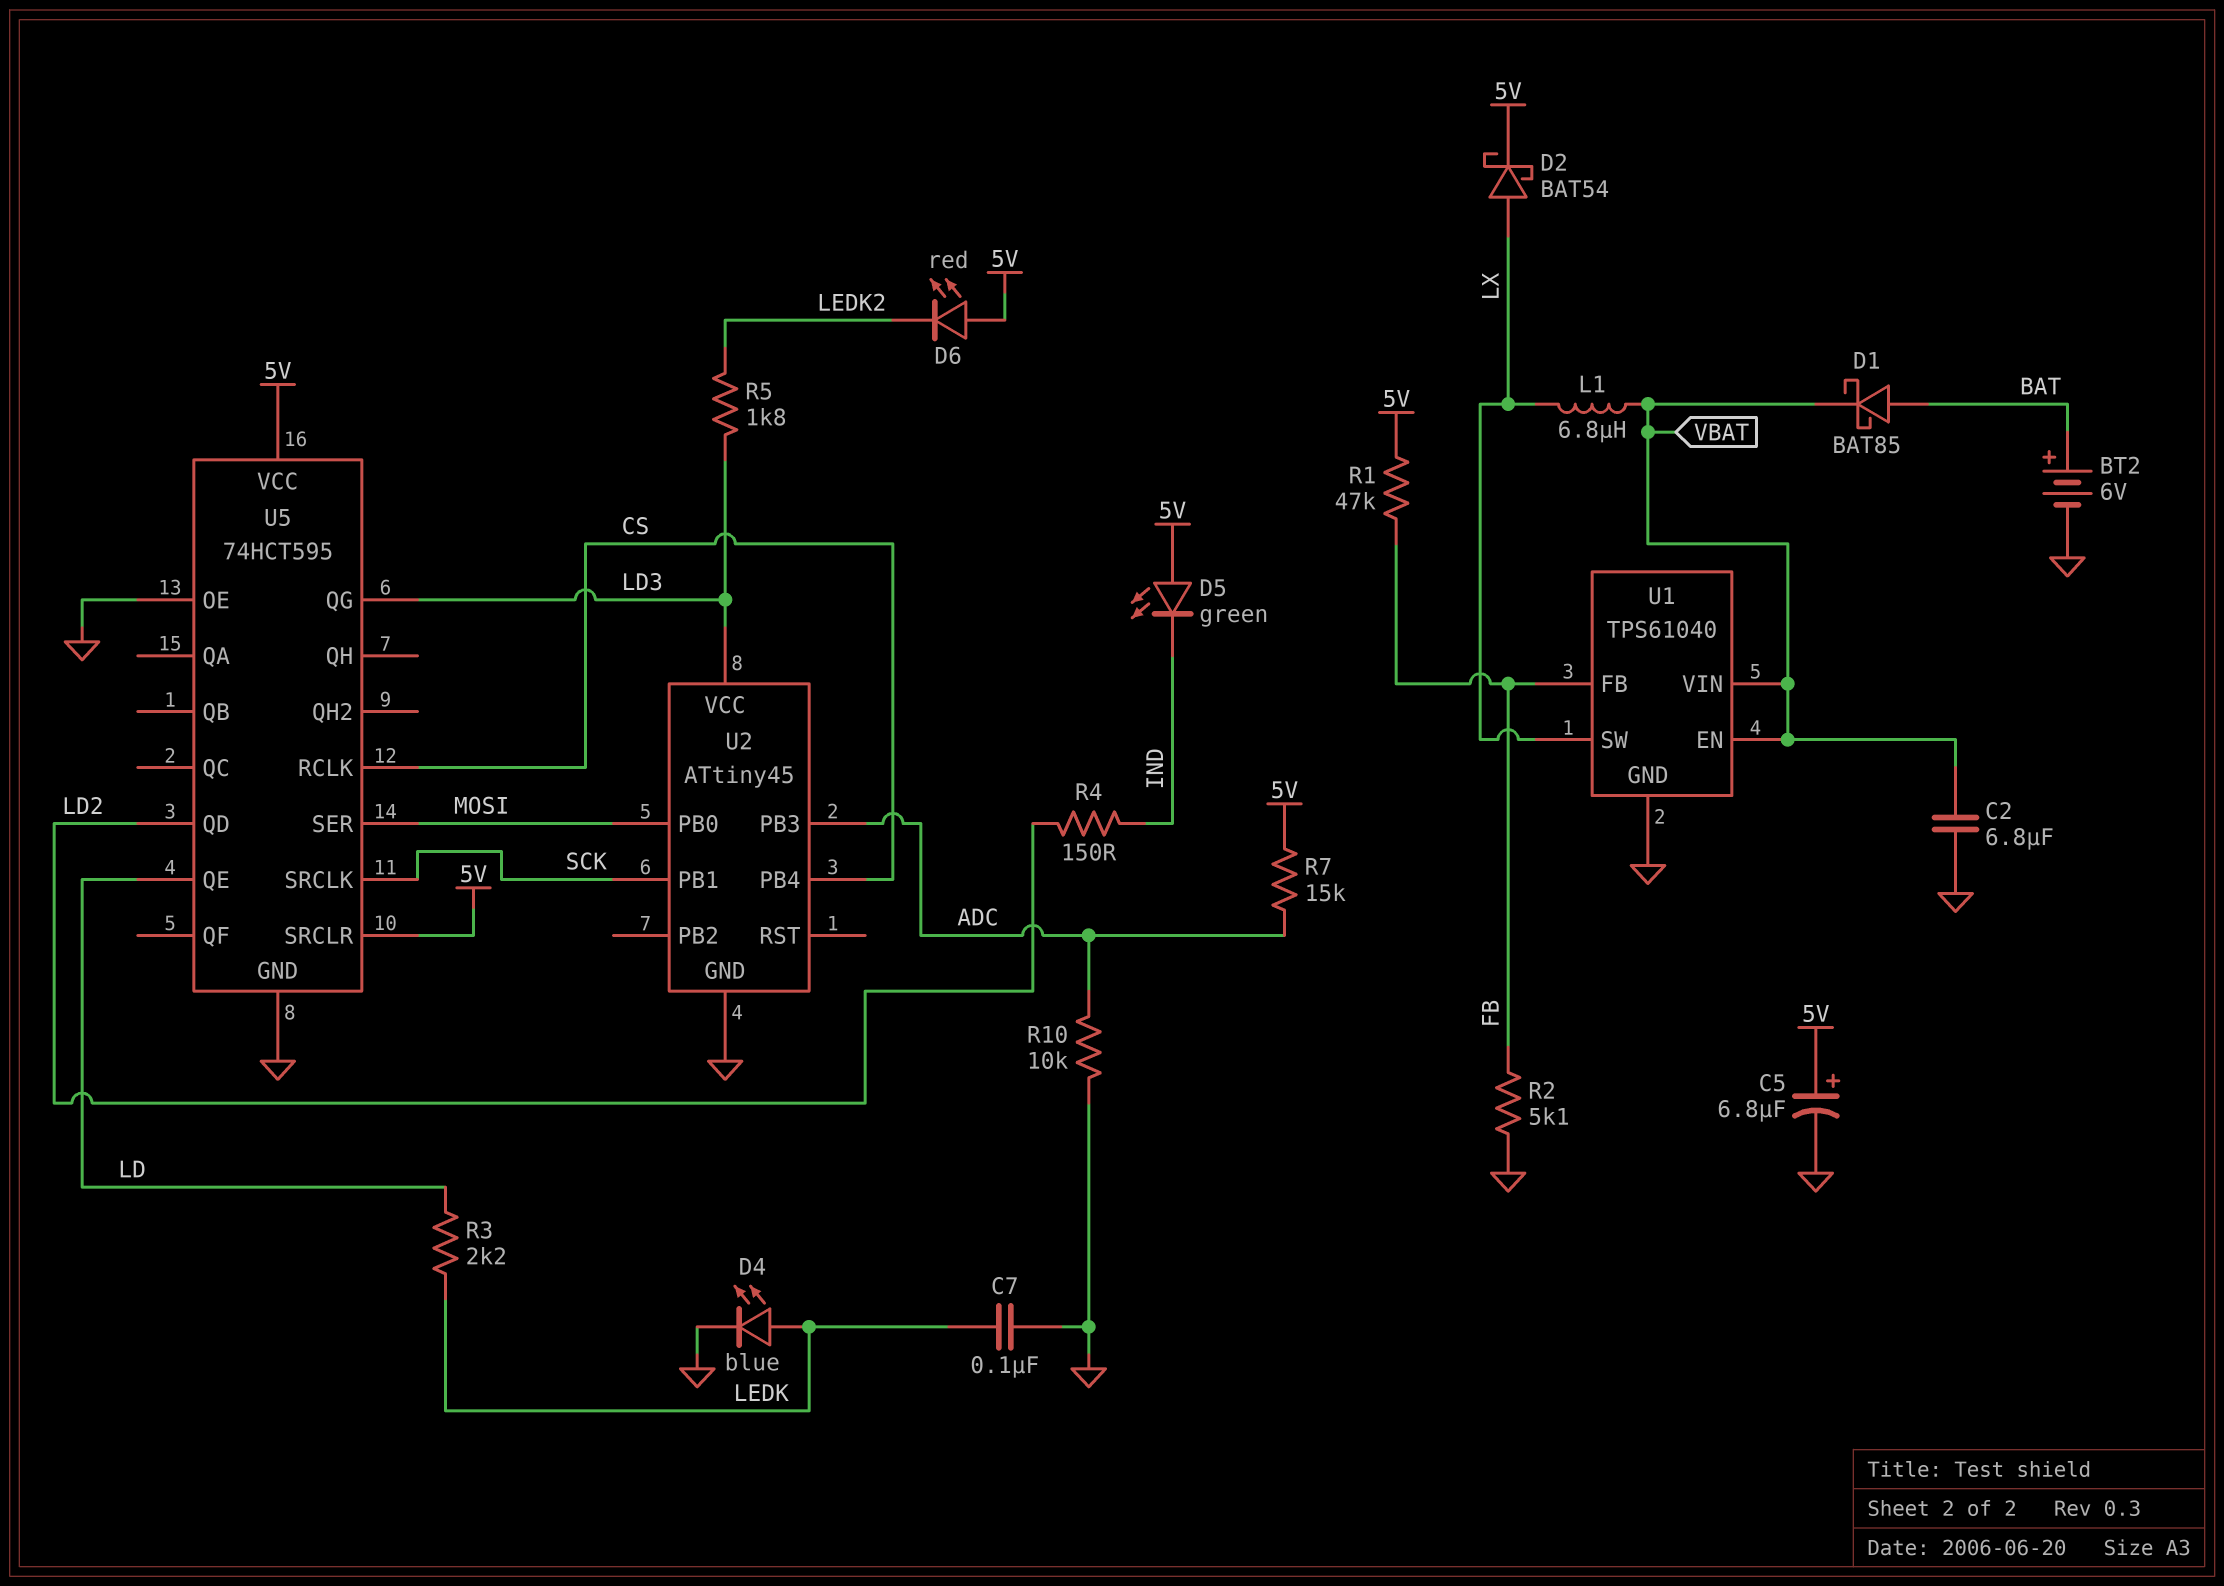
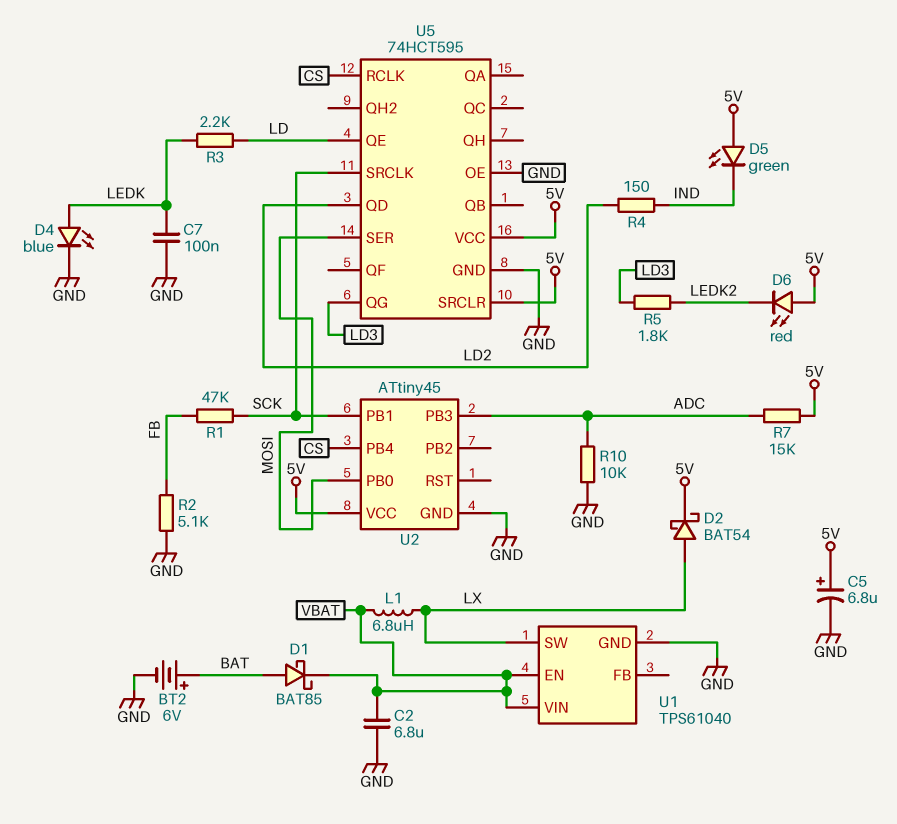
R1: 47k (5V, FB) -> 47k (FB, SCK)
U1 pin FB: FB -> none
U2 pin VCC: LD3 -> 5V

